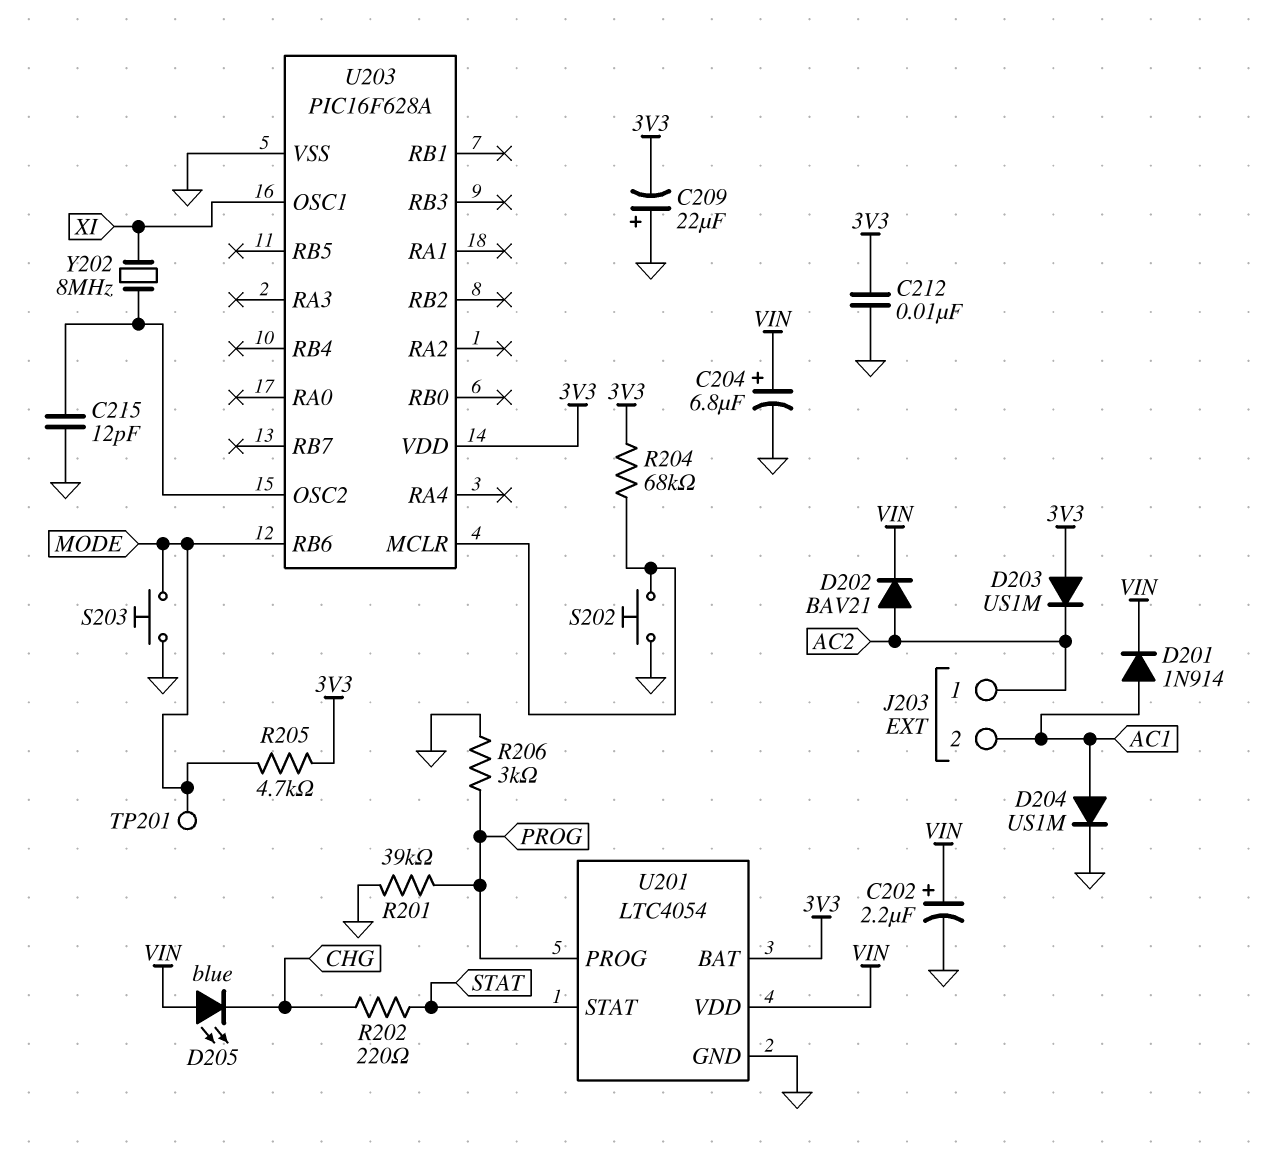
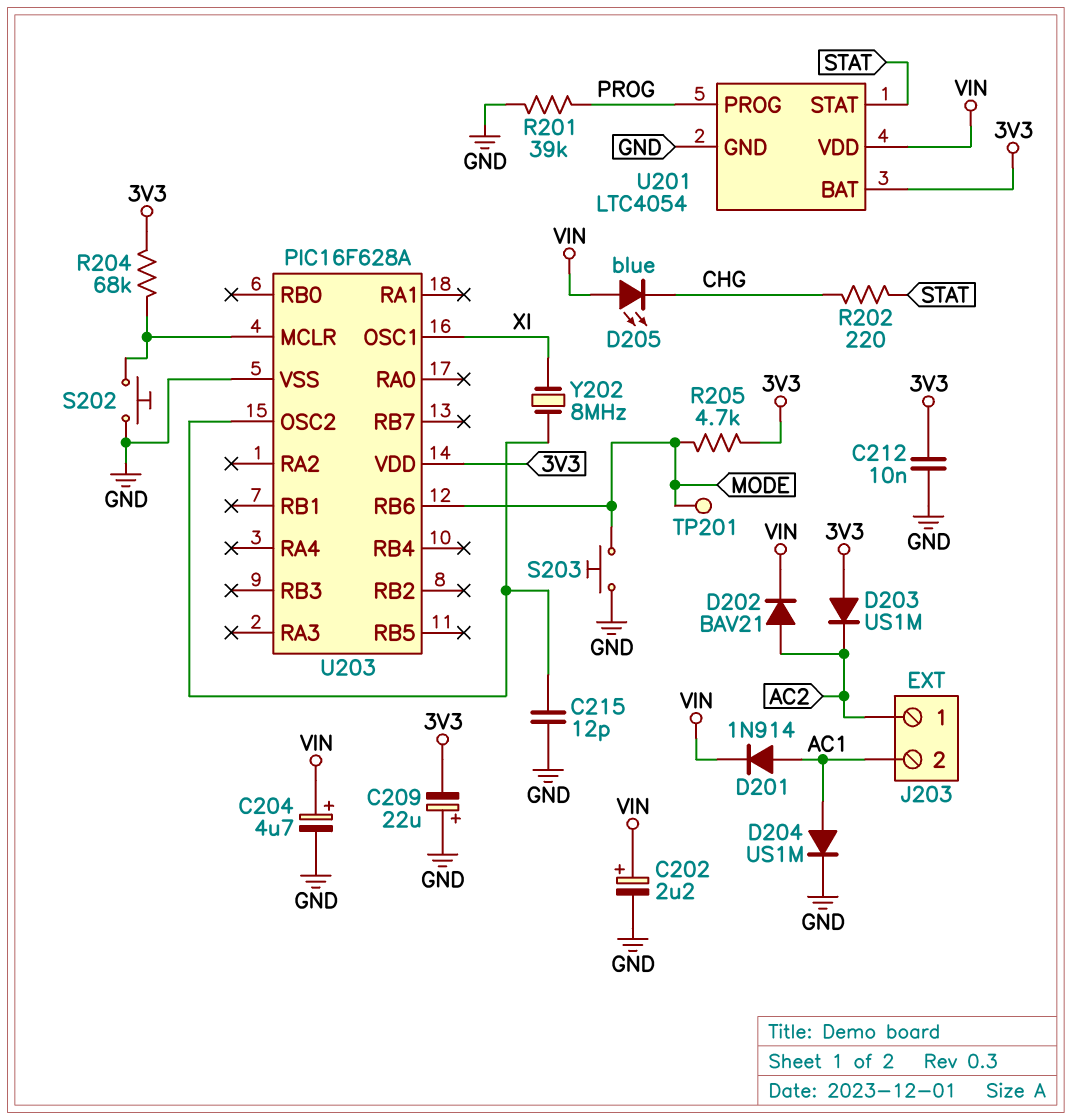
C204: 6.8uF (plus VIN, minus GND) -> 4.7uF (plus VIN, minus GND)
R206: 3k (GND, PROG) -> none

